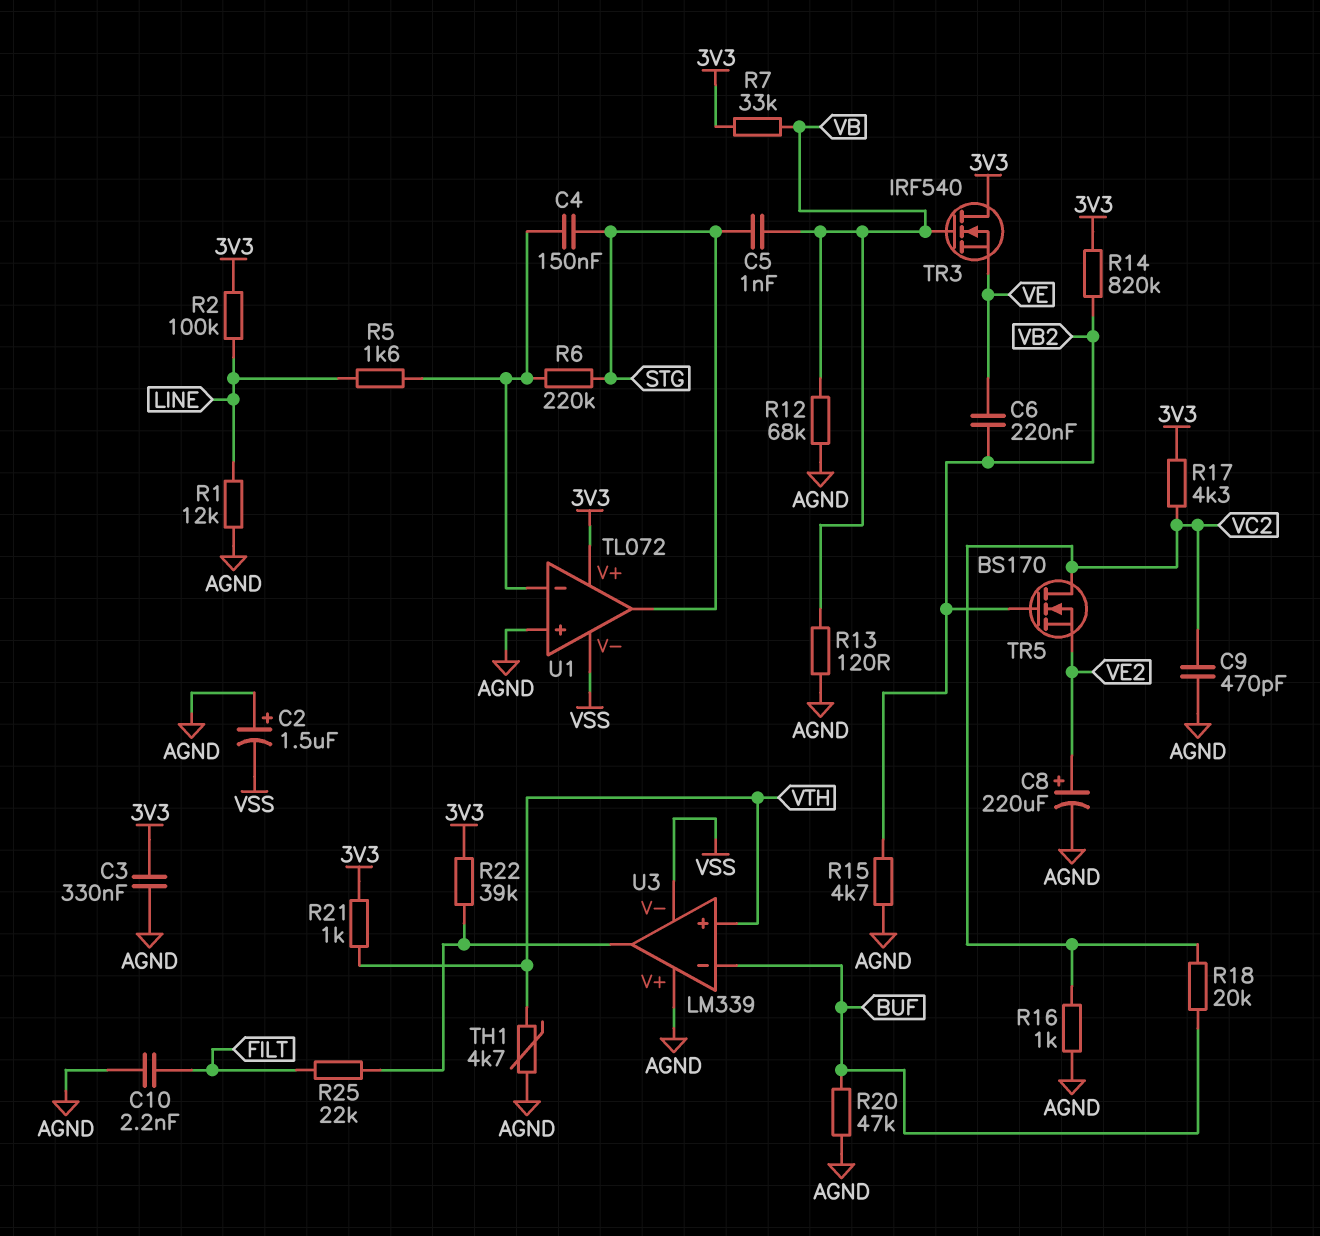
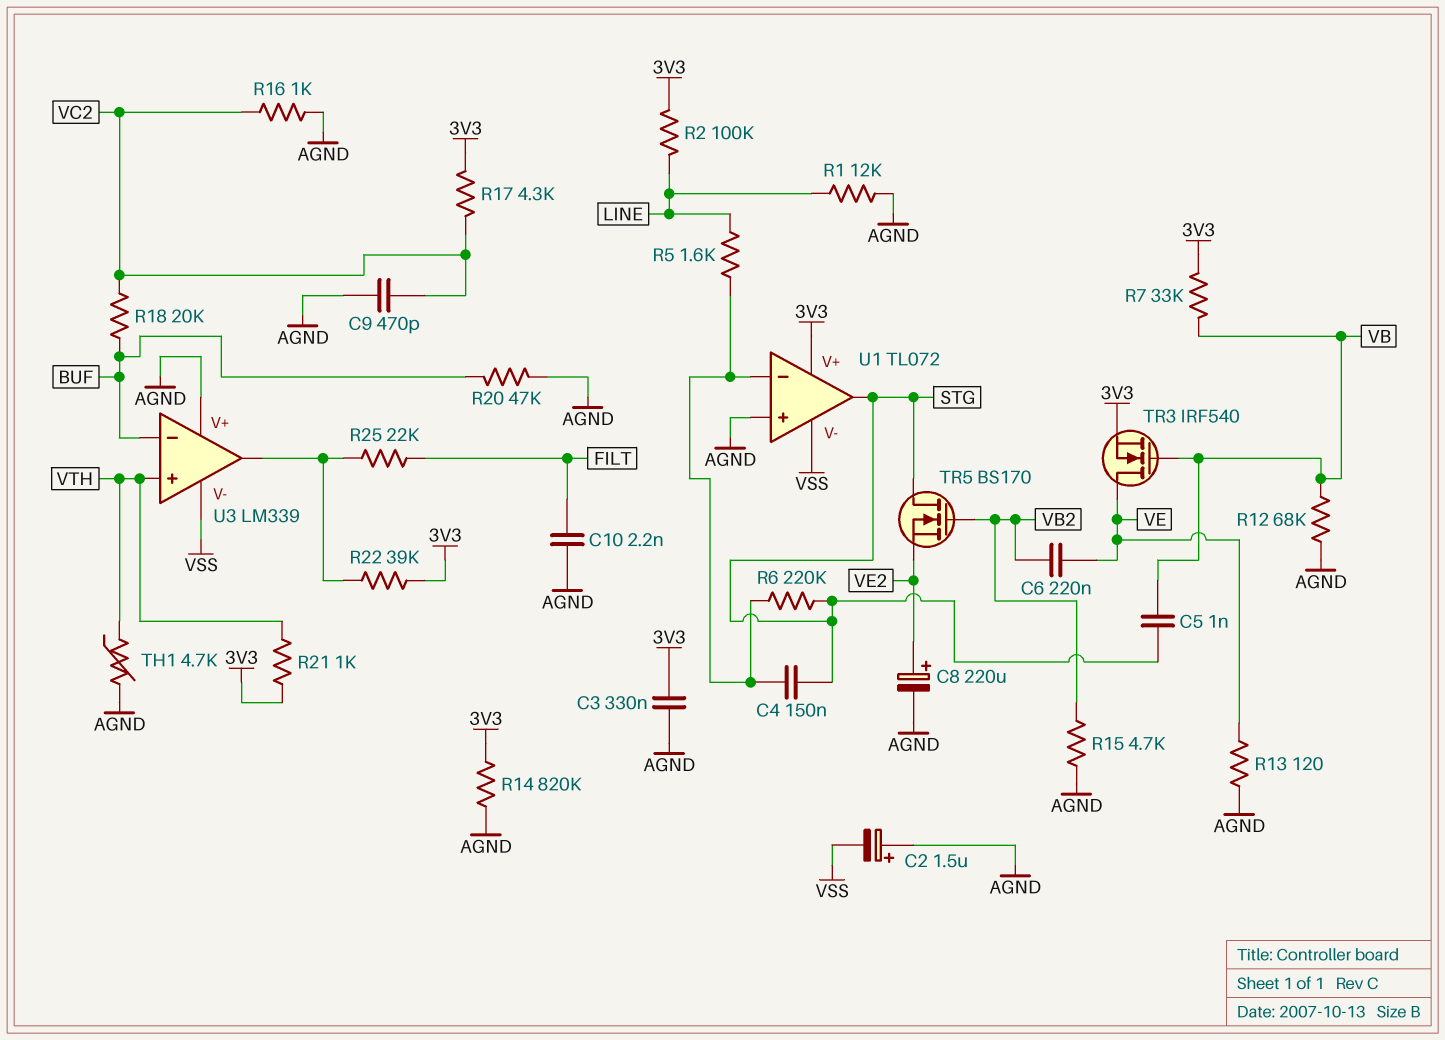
R13: 120 (AGND, VB) -> 120 (AGND, VE)
R14: 820k (3V3, VB2) -> 820k (3V3, AGND)
TR3: NMOS IRF540 (G VB, D 3V3, S VE) -> NMOS IRF540 (G VB, D VE, S 3V3)
TR5: NMOS BS170 (G VB2, D VC2, S VE2) -> NMOS BS170 (G VB2, D STG, S VE2)

